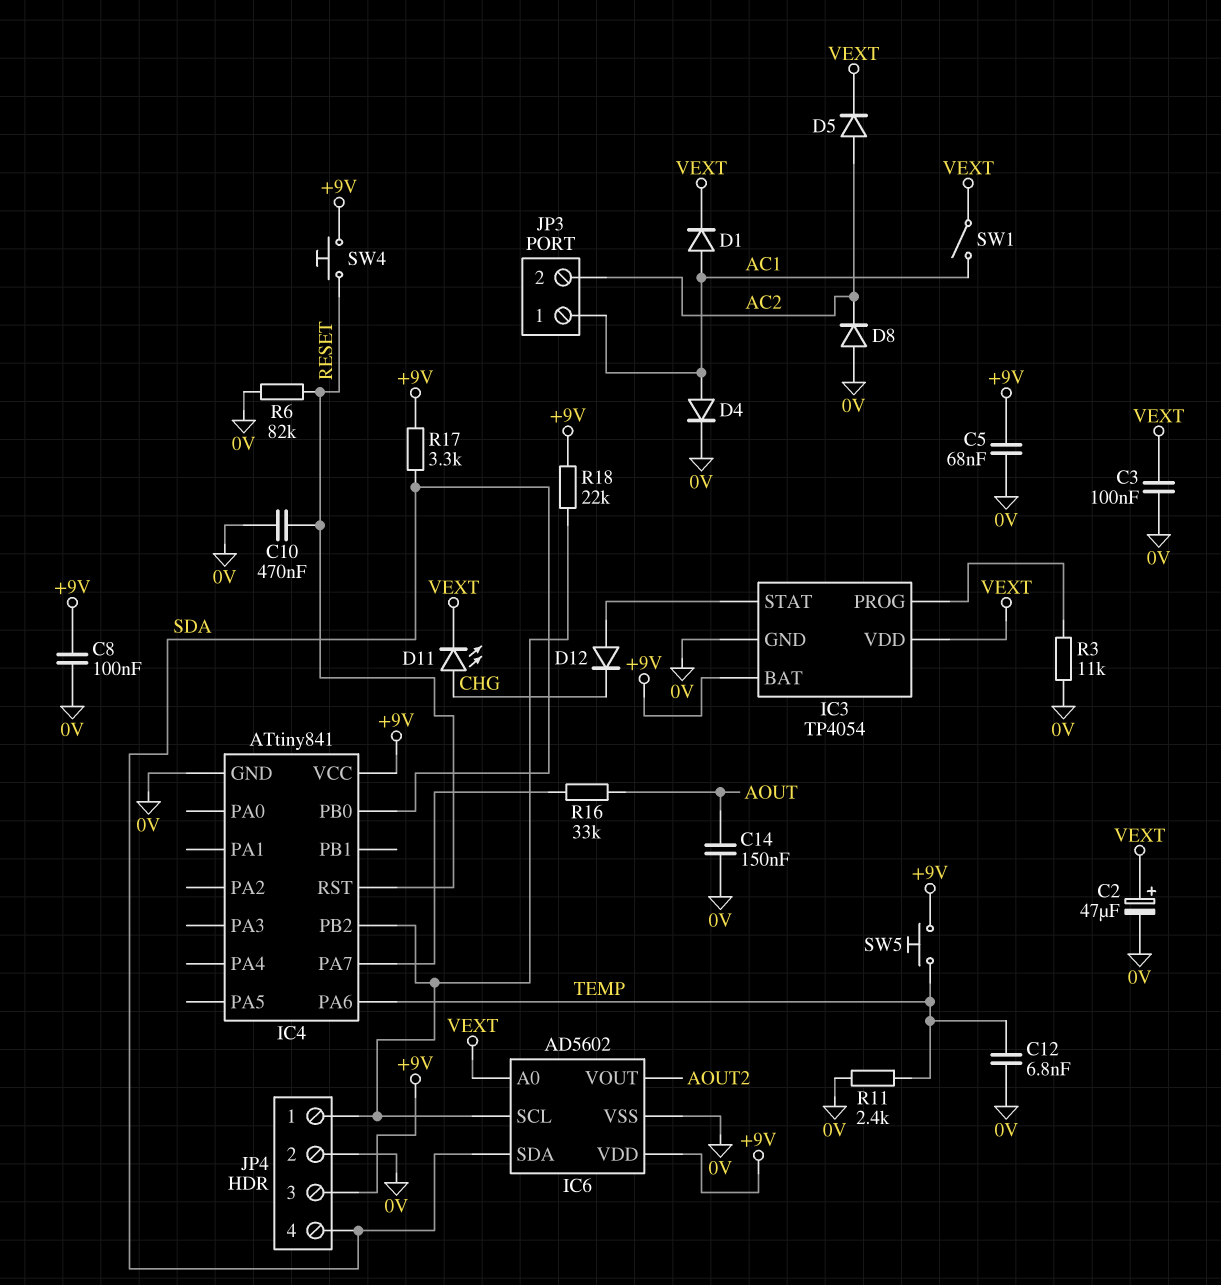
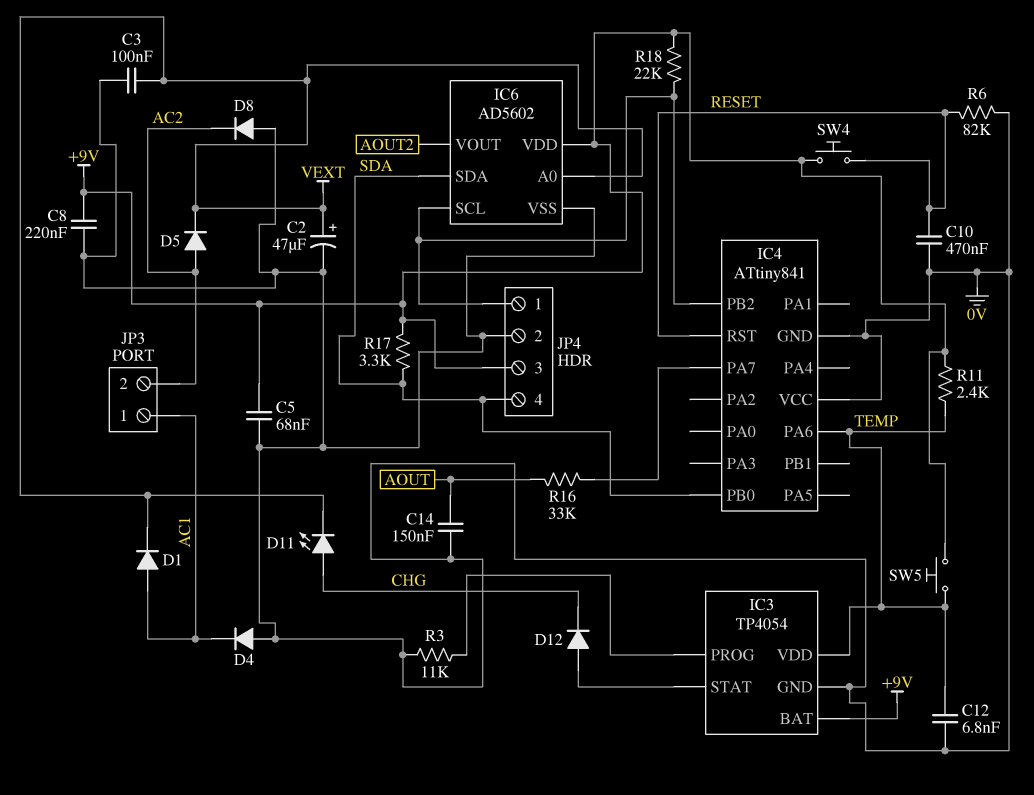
C8: 100nF (+9V, 0V) -> 220nF (+9V, 0V)
D4: diode (A AC1, K 0V) -> diode (A 0V, K AC1)
IC3 pin VDD: VEXT -> TEMP
IC4 pin VCC: +9V -> 0V
R11: 2.4k (0V, TEMP) -> 2.4k (+9V, TEMP)
SW1: switch (AC1, VEXT) -> none

